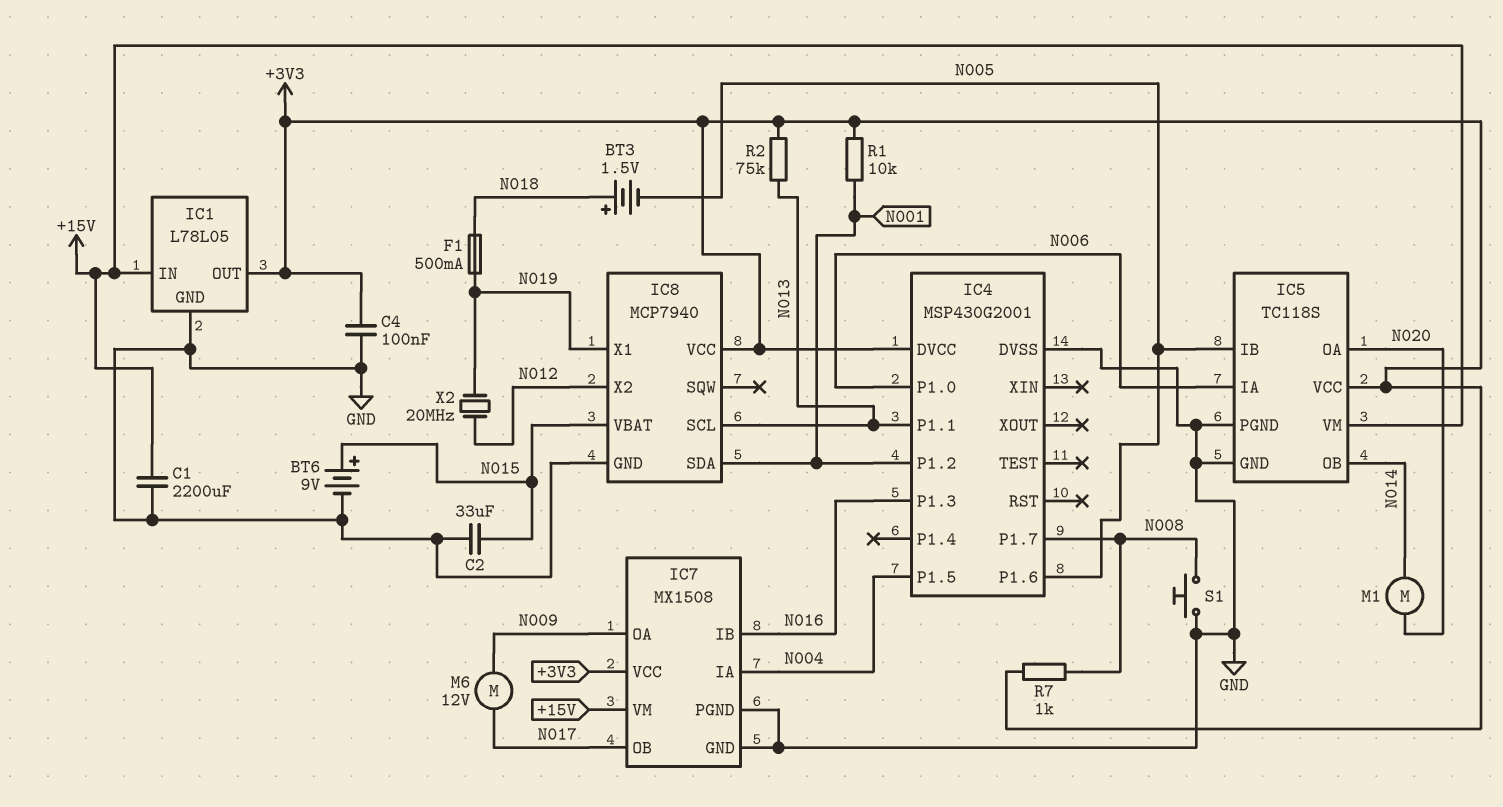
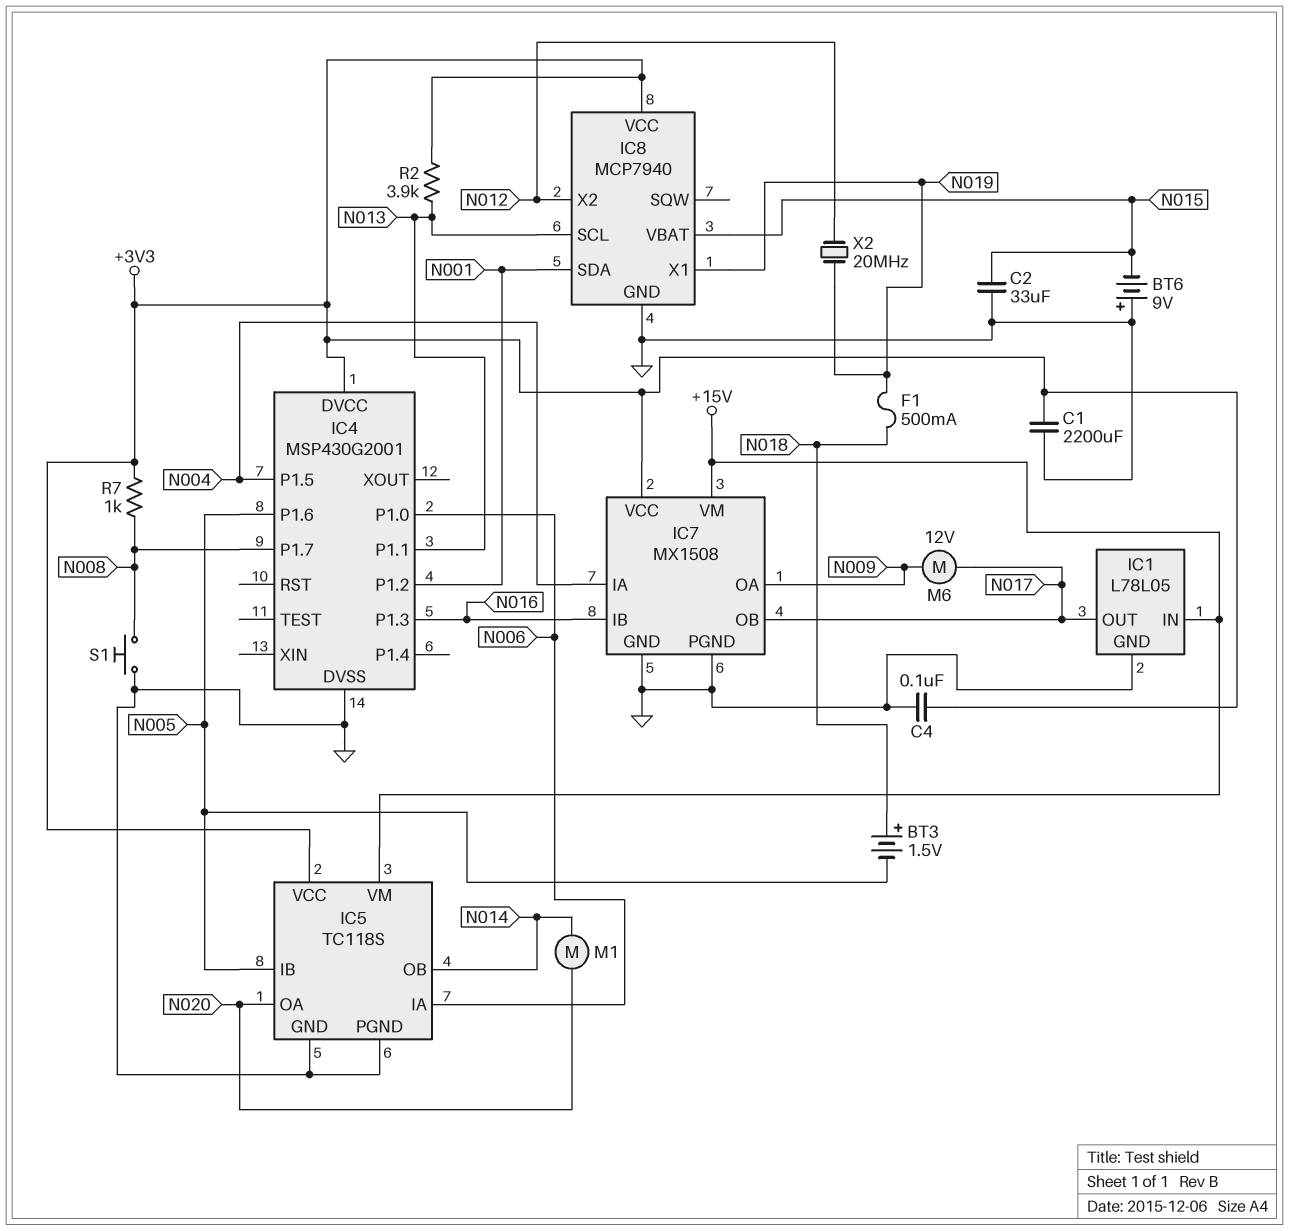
BT6: 9V (plus N015, minus GND) -> 9V (plus GND, minus N015)
C1: 2200uF (+15V, GND) -> 2200uF (+3V3, GND)
IC1 pin OUT: +3V3 -> N017
R1: 10k (+3V3, N001) -> none
R2: 75k (+3V3, N013) -> 3.9k (+3V3, N013)

